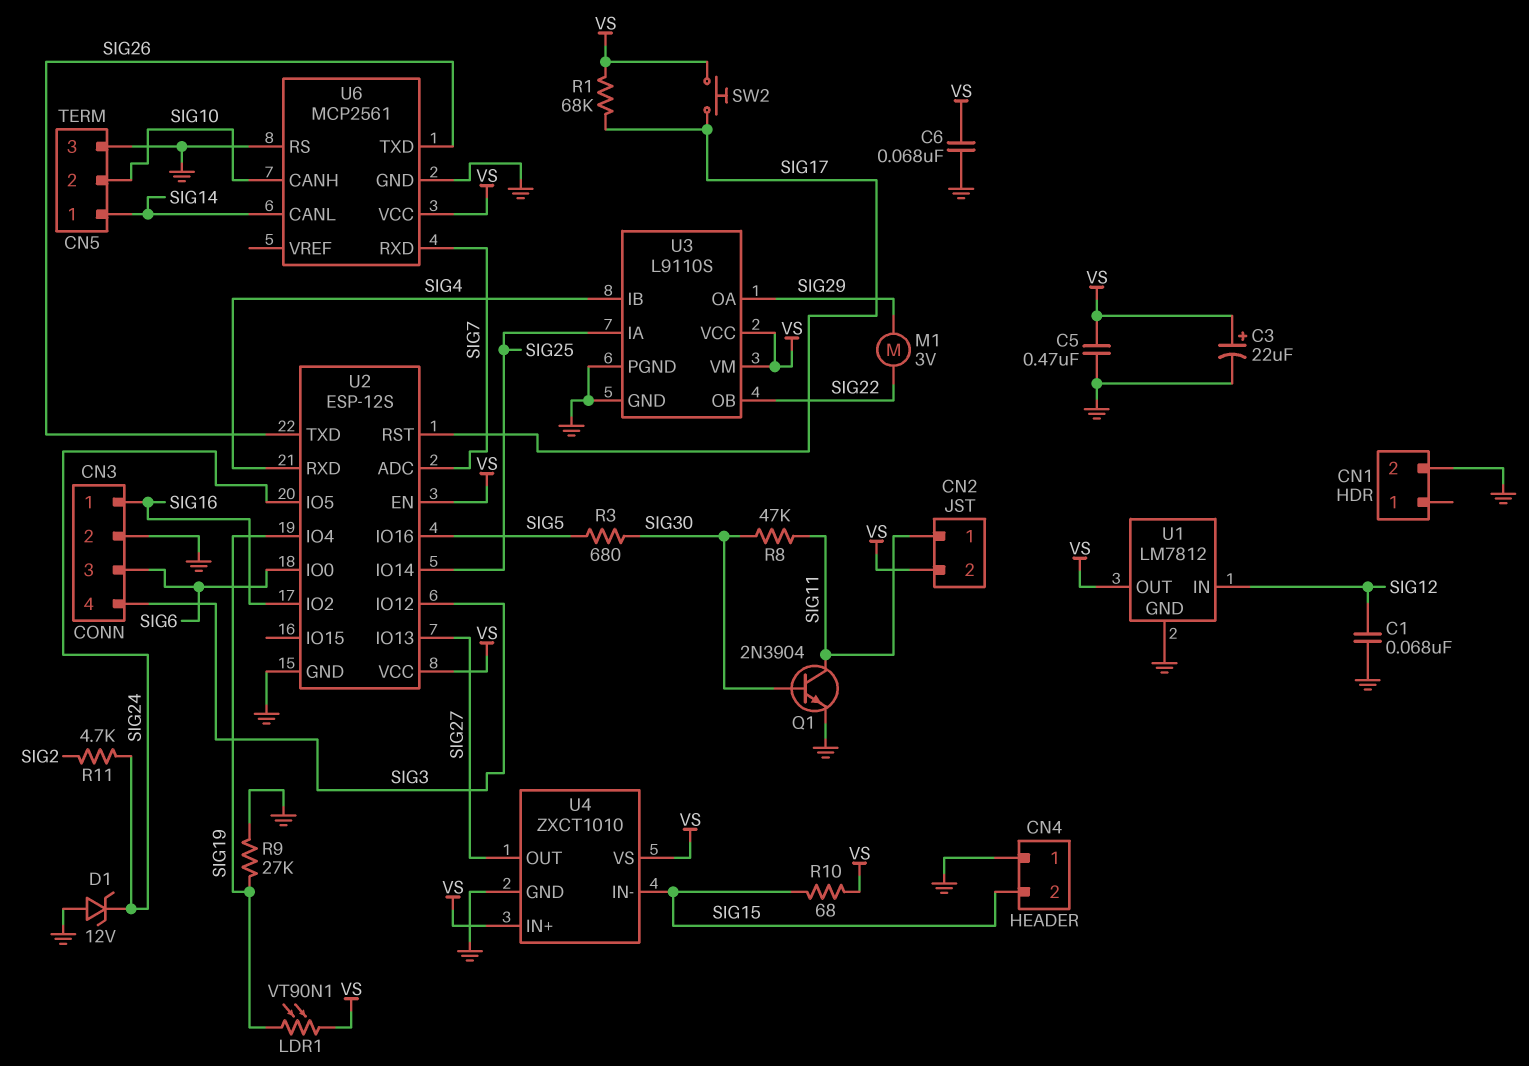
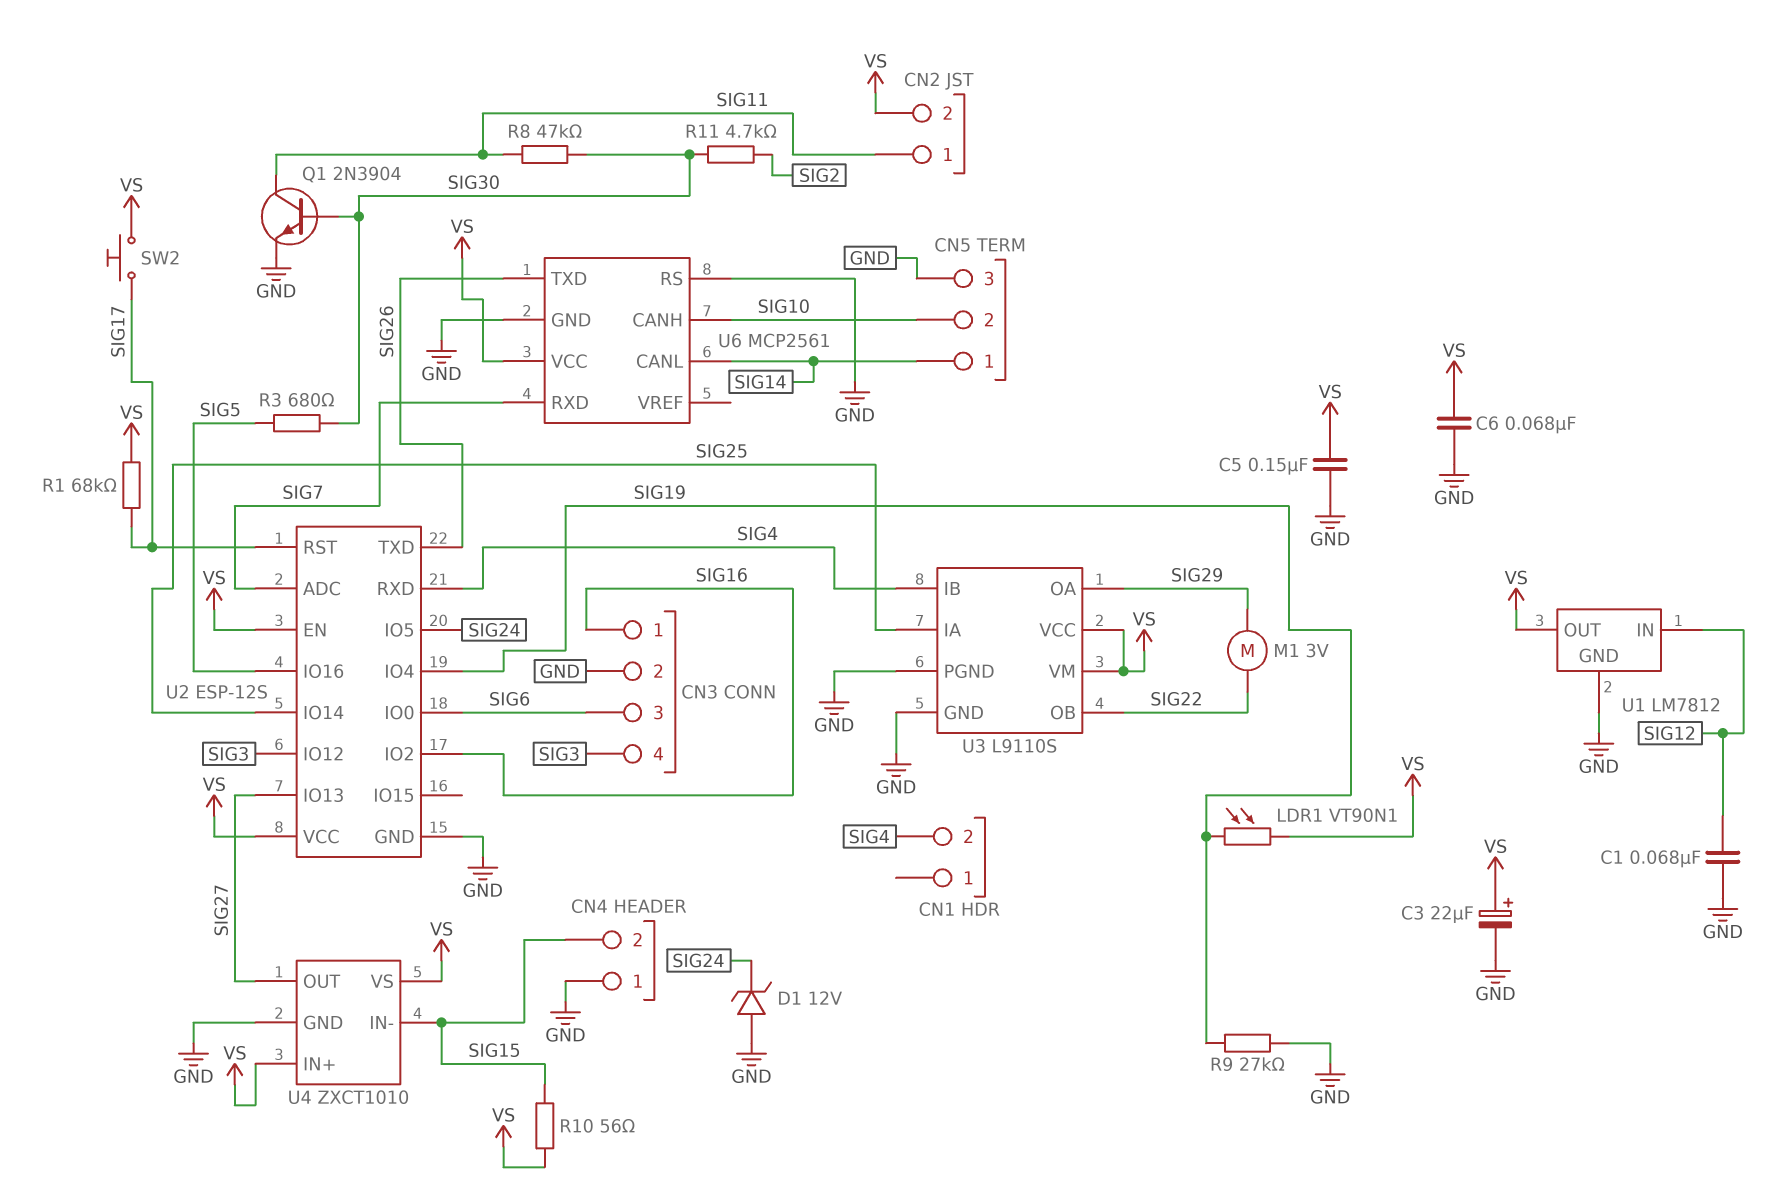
C5: 470nF (GND, VS) -> 150nF (GND, VS)
CN1 pin 2: GND -> SIG4
R10: 68 (SIG15, VS) -> 56 (SIG15, VS)
R11: 4.7k (SIG2, SIG24) -> 4.7k (SIG2, SIG30)

